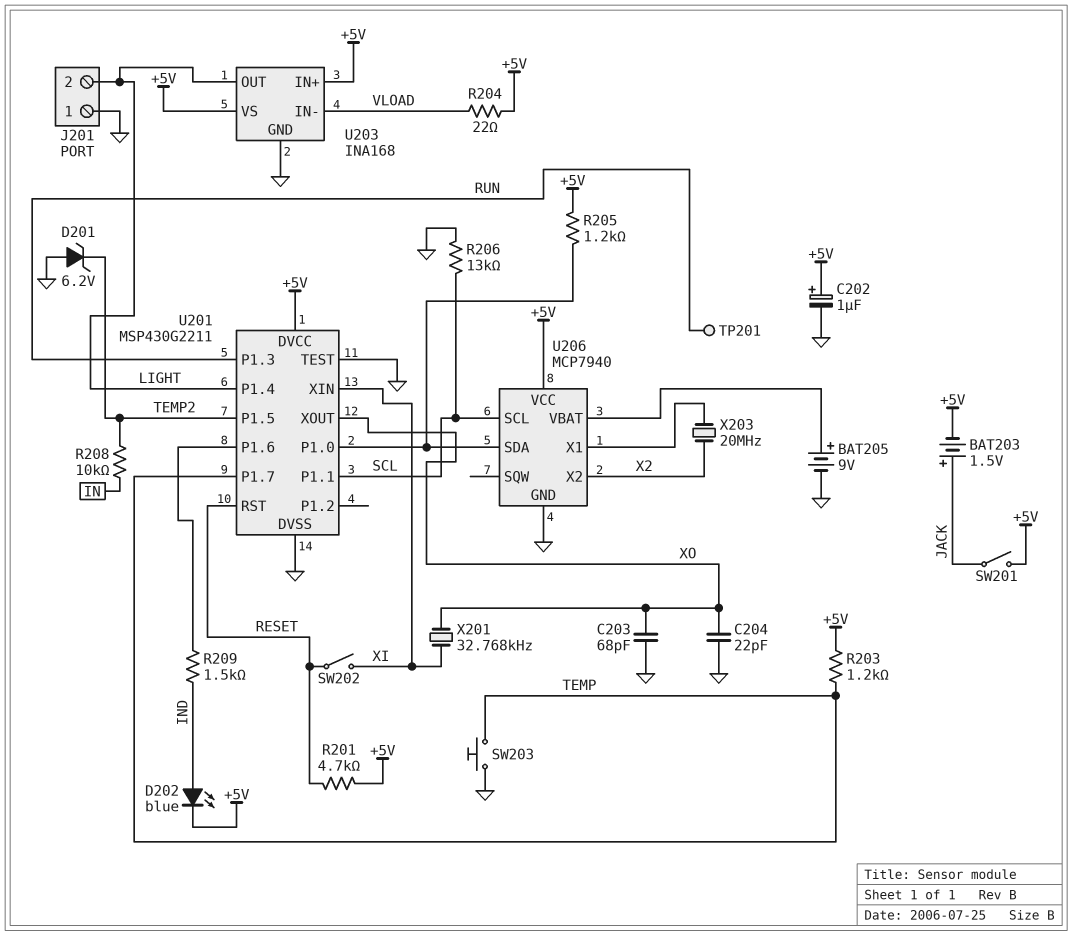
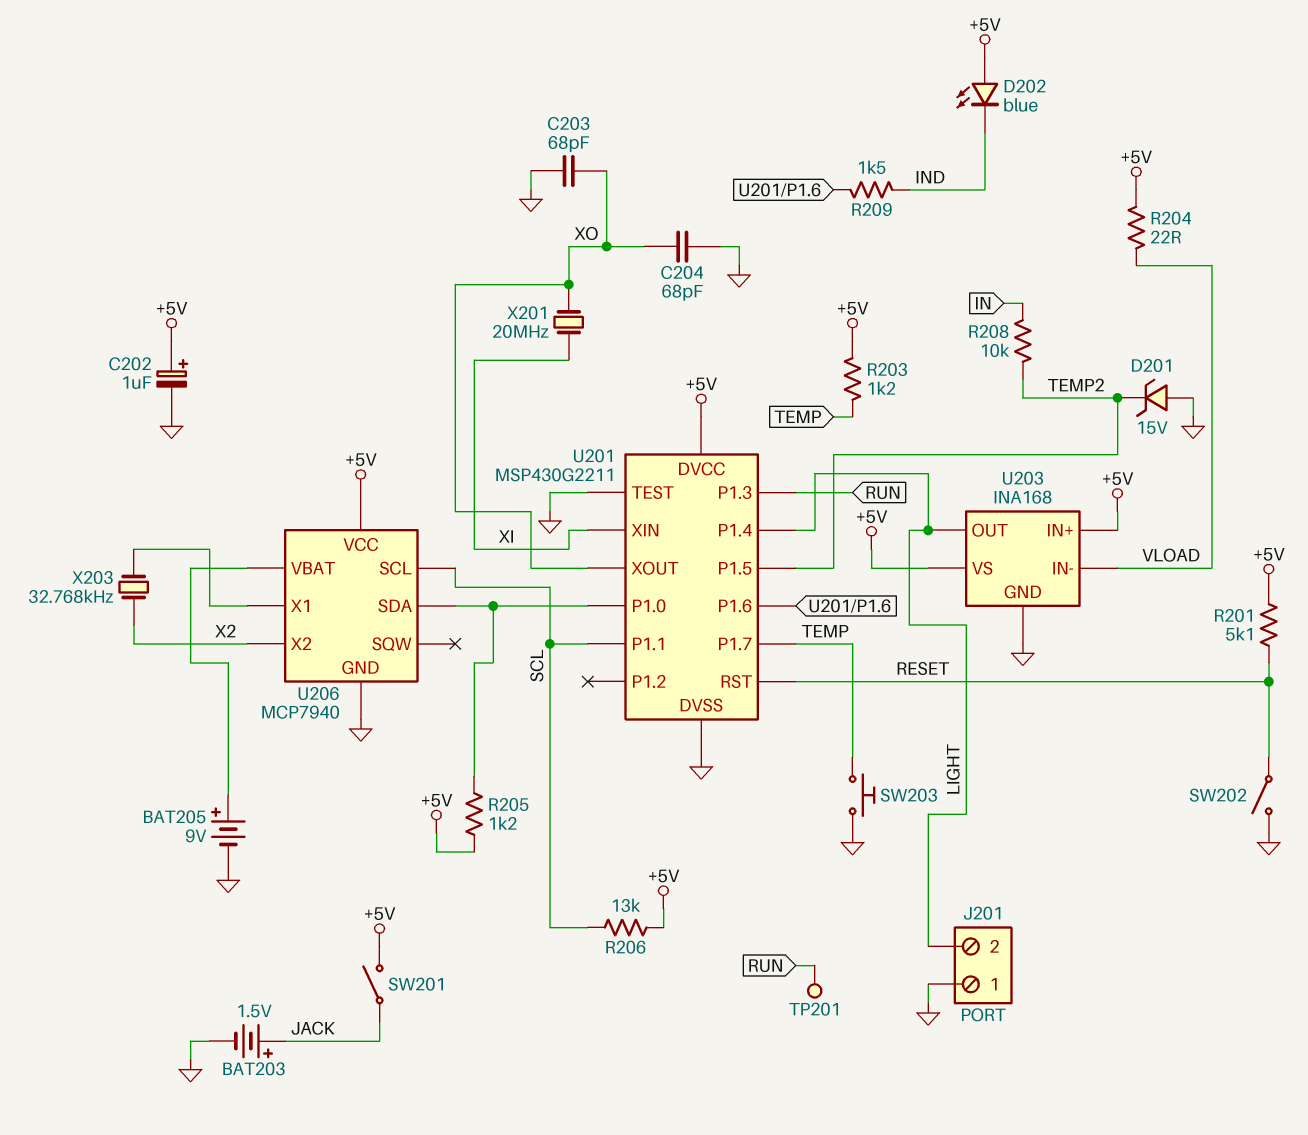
BAT203: 1.5V (plus JACK, minus +5V) -> 1.5V (plus JACK, minus GND)
C204: 22pF (GND, XO) -> 68pF (GND, XO)
D201: zener 6.2V (A GND, K TEMP2) -> zener 15V (A GND, K TEMP2)
D202: LED blue (A IND, K +5V) -> LED blue (A +5V, K IND)
R201: 4.7k (+5V, RESET) -> 5.1k (+5V, RESET)
R206: 13k (GND, SCL) -> 13k (+5V, SCL)
SW202: switch (RESET, XI) -> switch (GND, RESET)
X201: 32.768kHz (XI, XO) -> 20MHz (XI, XO)
X203: 20MHz (U206/X1, X2) -> 32.768kHz (U206/X1, X2)

